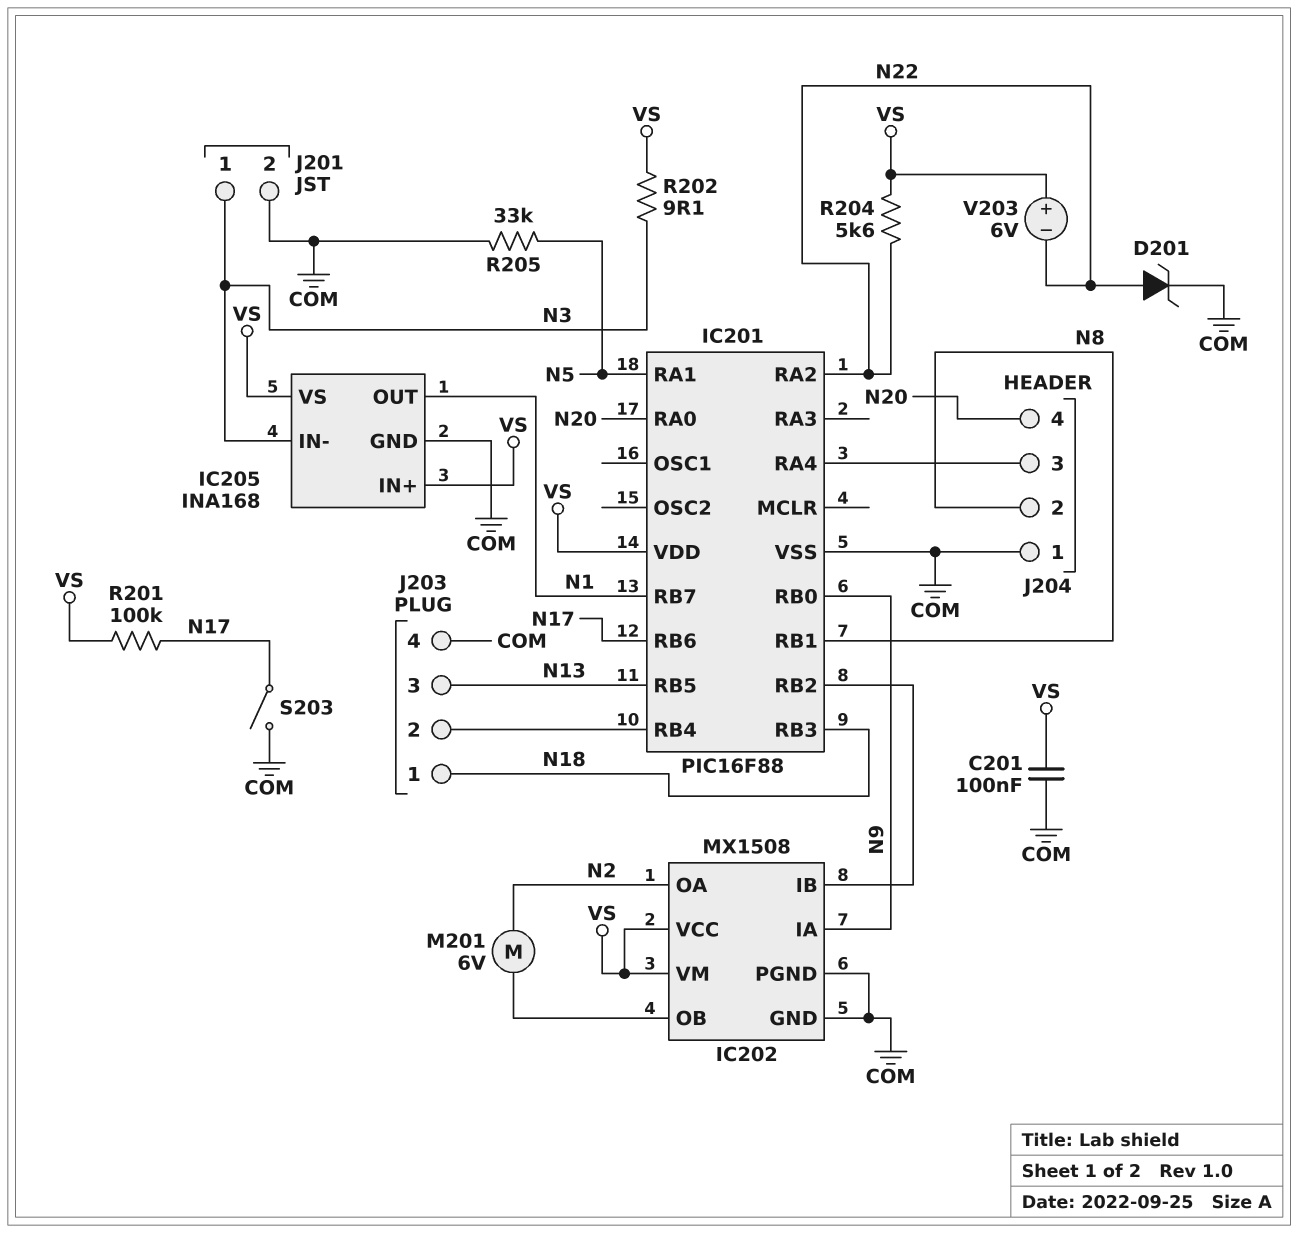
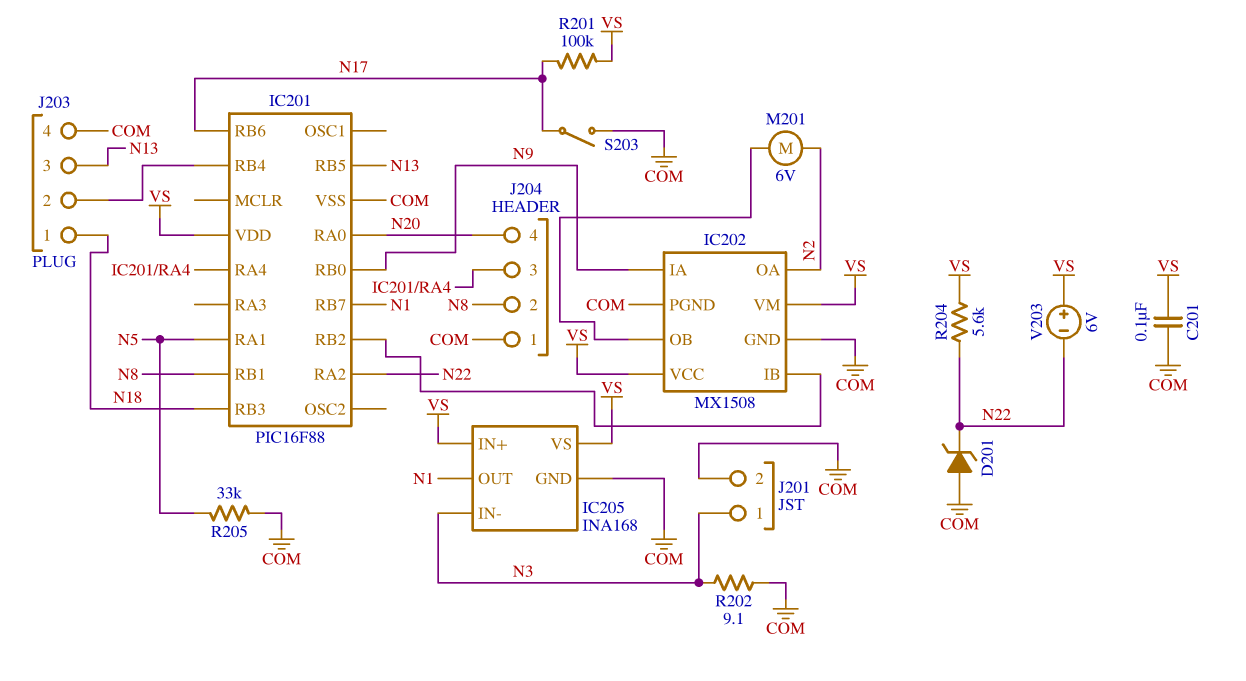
D201: zener (A N22, K COM) -> zener (A COM, K N22)
R202: 9.1 (N3, VS) -> 9.1 (COM, N3)

